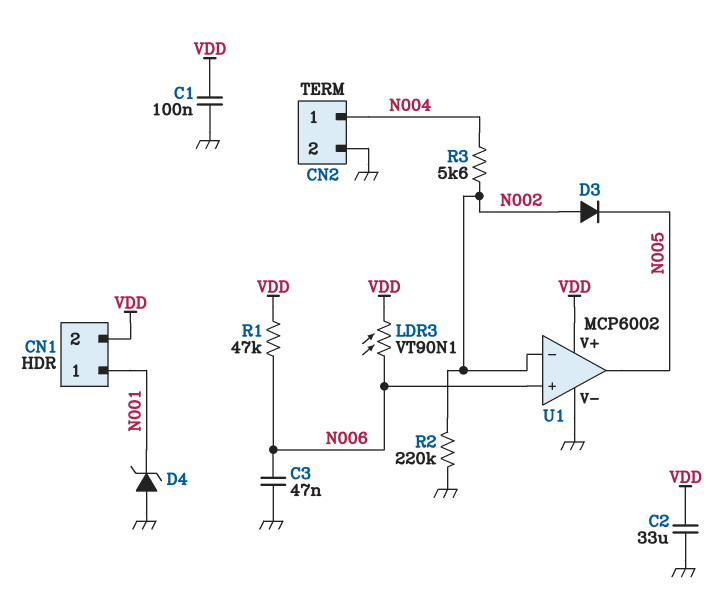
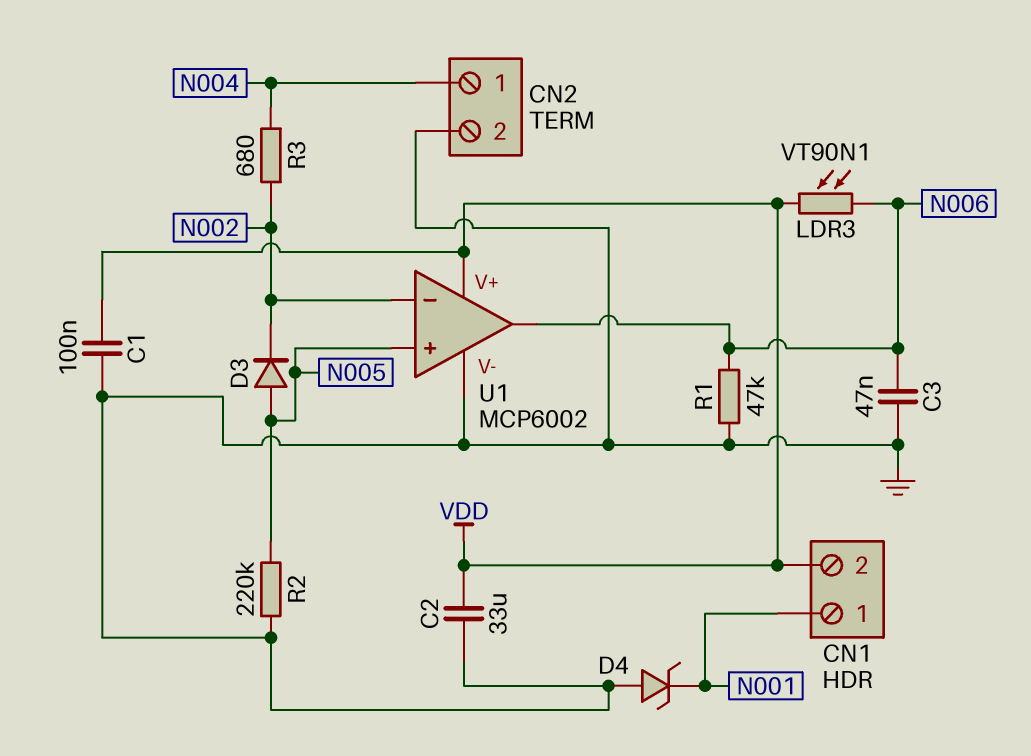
D3: diode (A N002, K N005) -> diode (A N005, K N002)
R1: 47k (N006, VDD) -> 47k (GND, N006)
R2: 220k (GND, N002) -> 220k (GND, N005)
R3: 5.6k (N002, N004) -> 680 (N002, N004)
U1 pin in+: N006 -> N005
U1 pin out: N005 -> N006

